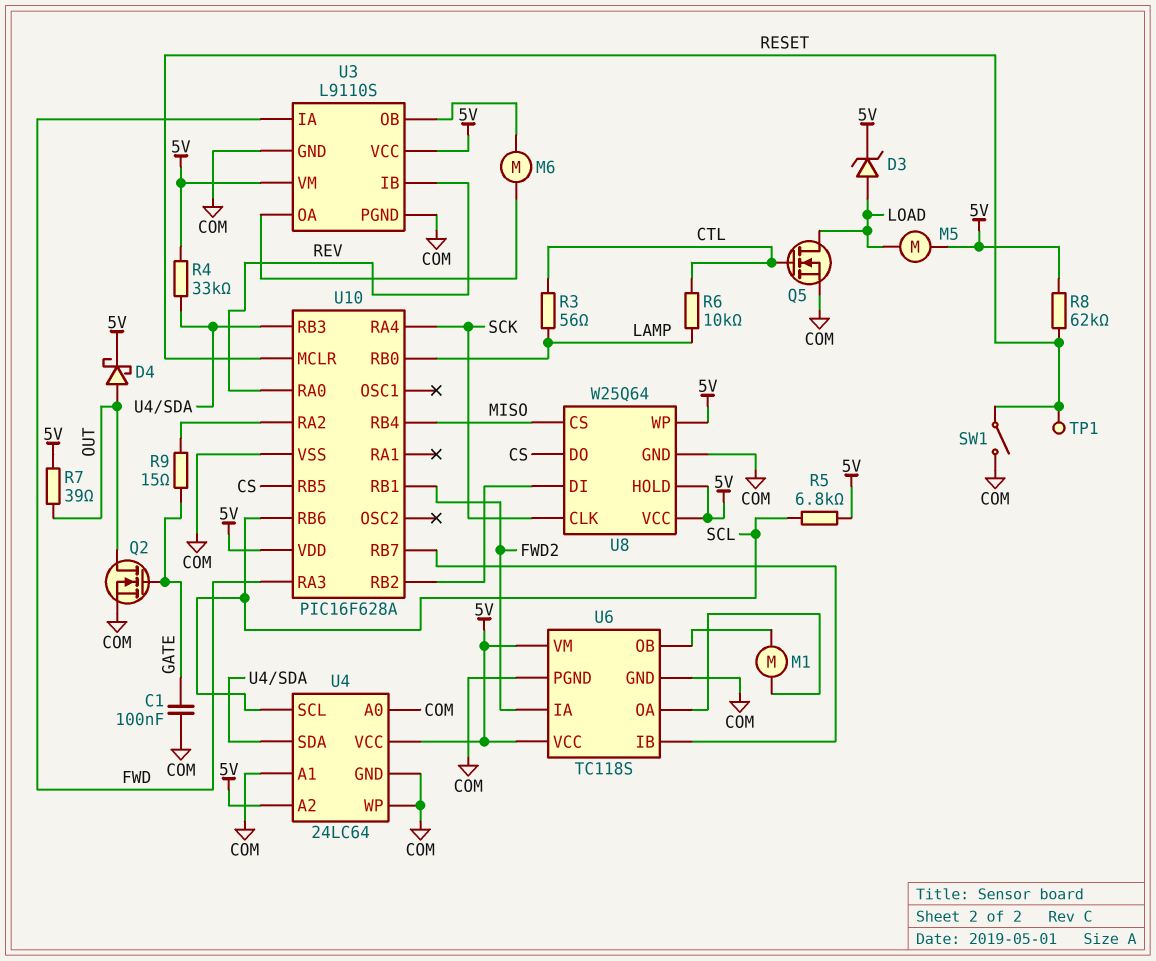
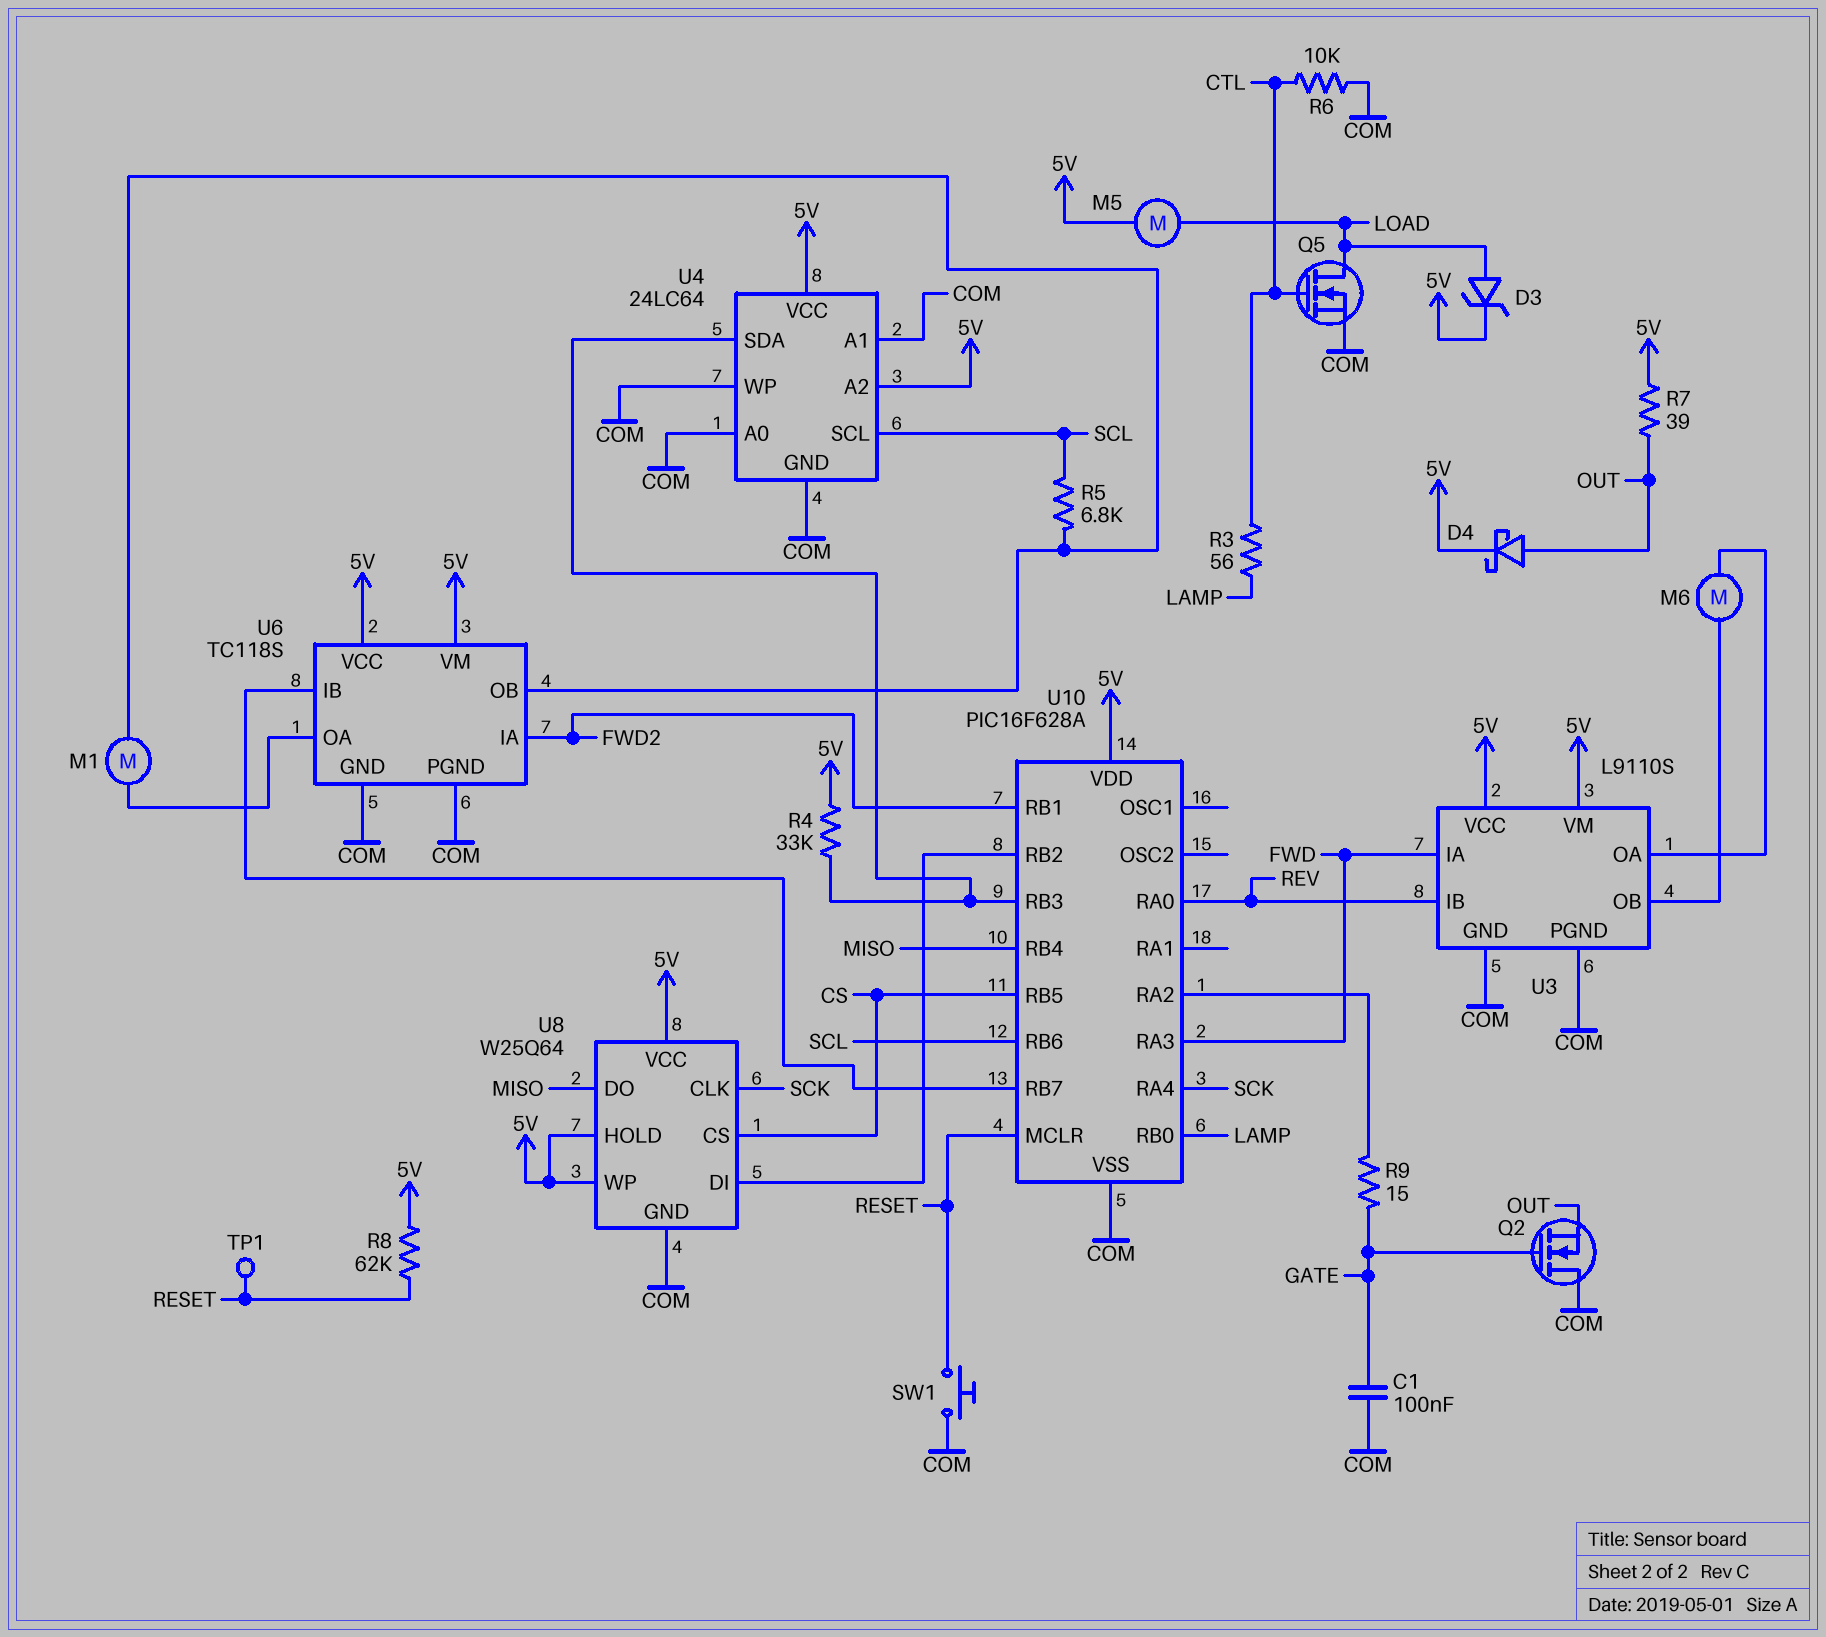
Q2: NMOS (G GATE, D OUT, S COM) -> NMOS (G GATE, D COM, S OUT)
R5: 6.8k (5V, SCL) -> 6.8k (SCL, U6/OB)
R6: 10k (CTL, LAMP) -> 10k (COM, CTL)
SW1: switch (COM, RESET) -> button (COM, RESET)
U8 pin CS: MISO -> CS
U8 pin DO: CS -> MISO

